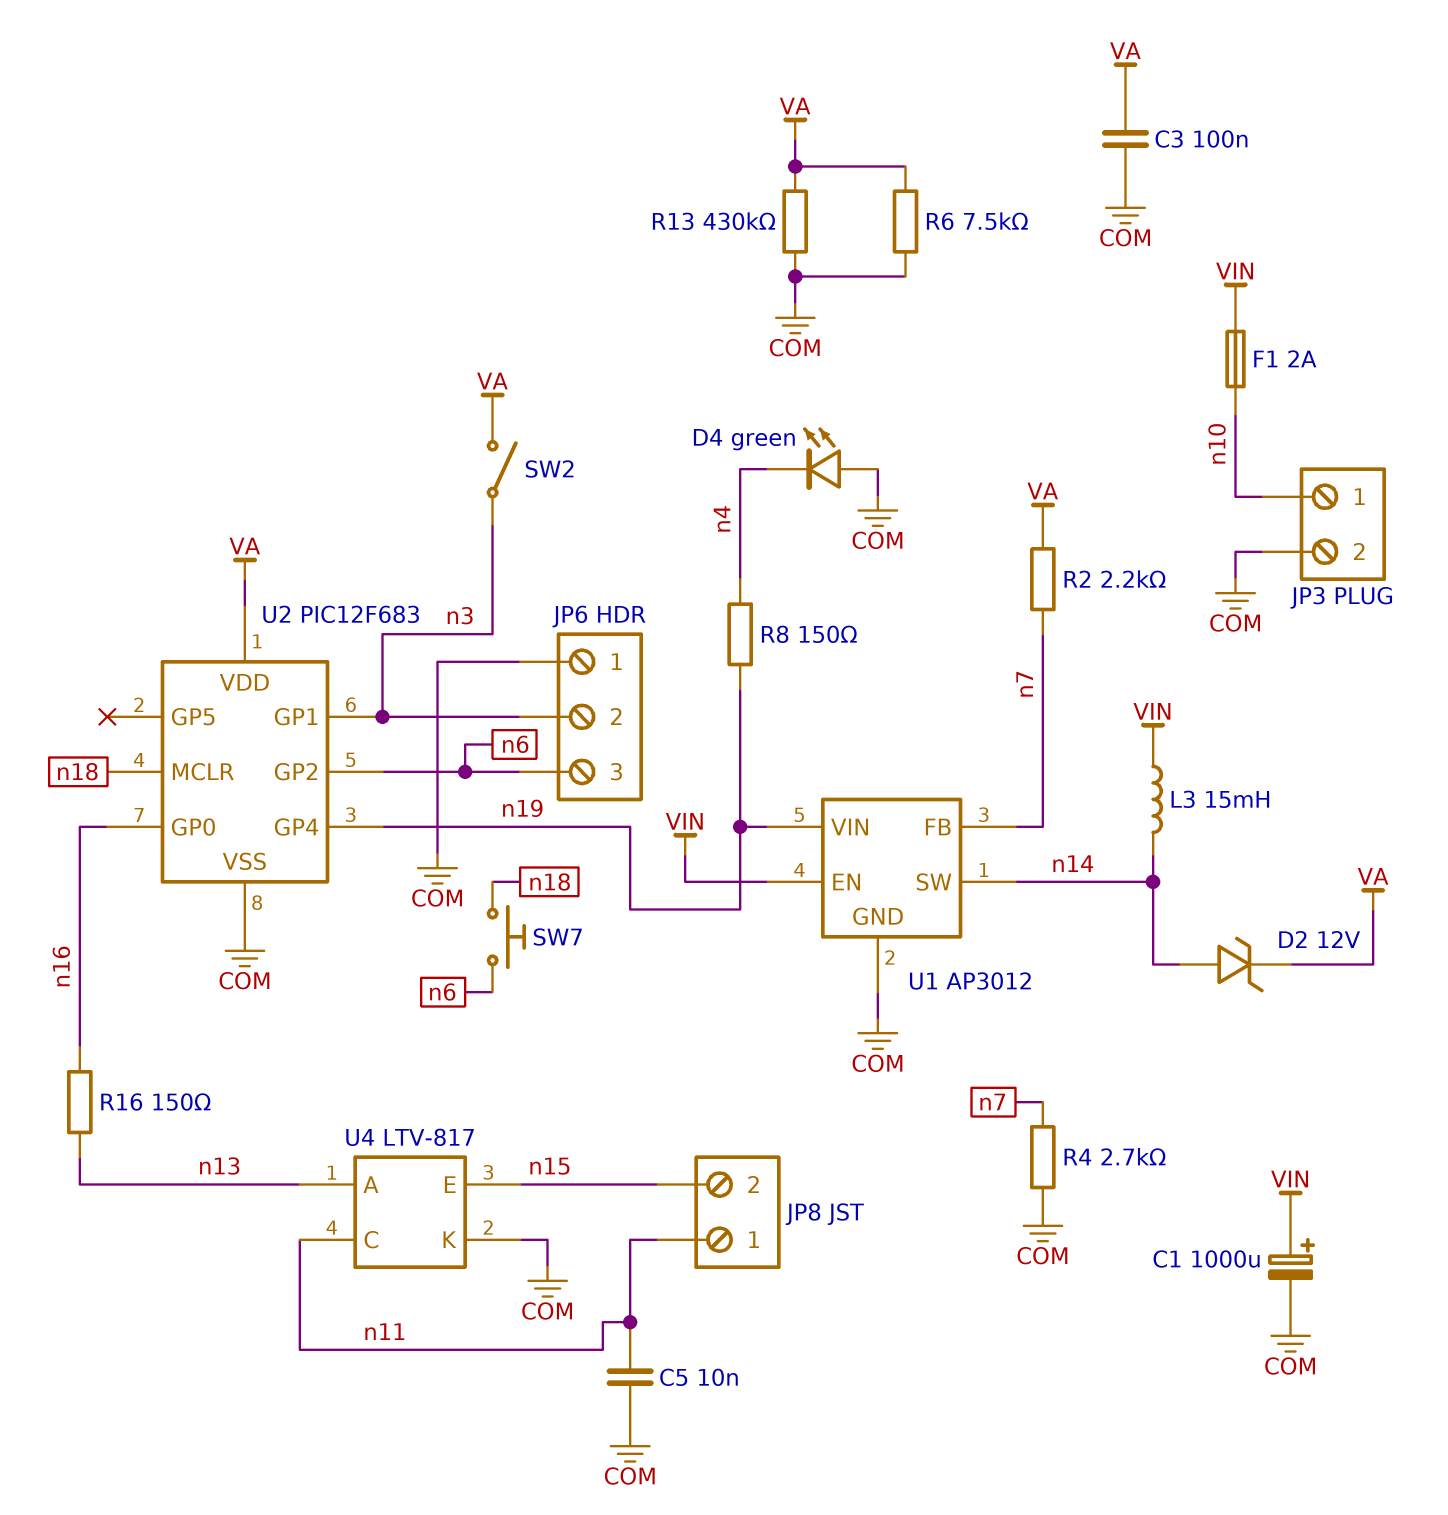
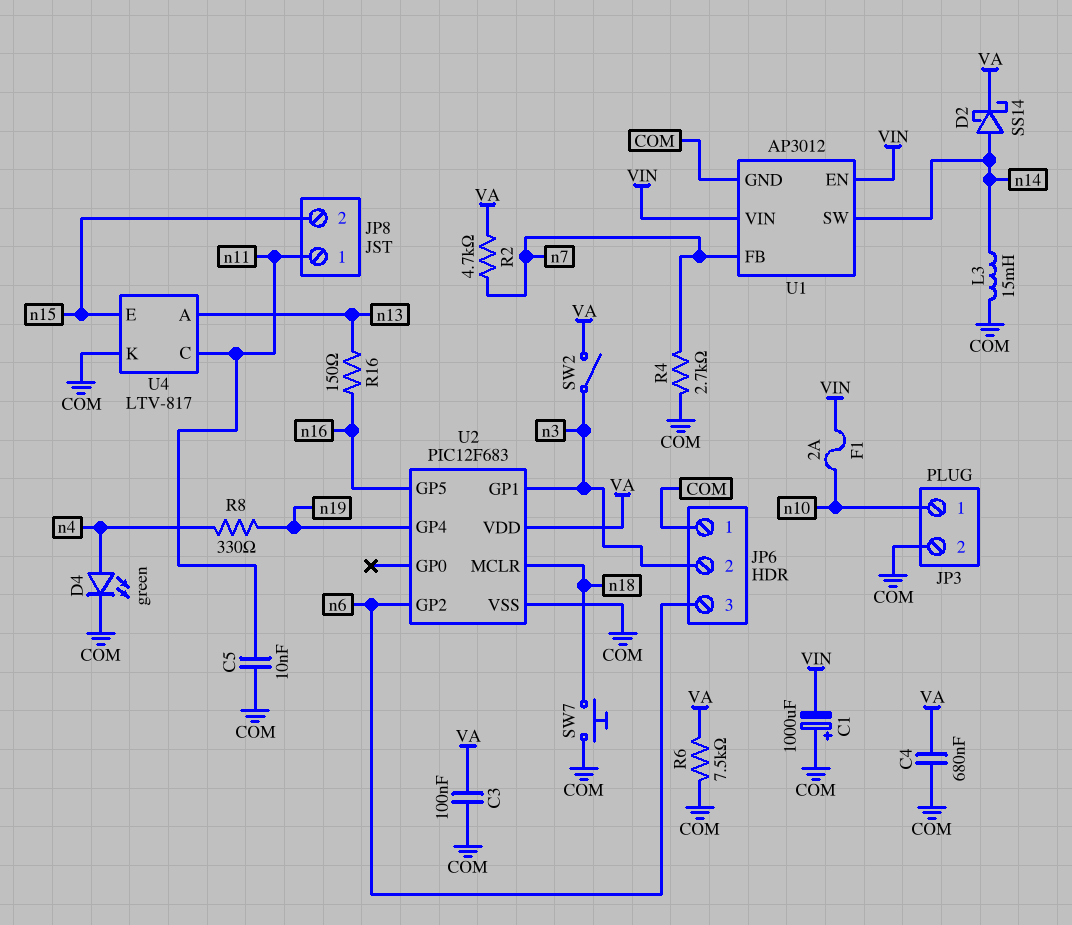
C1: 1000uF (plus VIN, minus COM) -> 1000uF (plus COM, minus VIN)
C4: none -> 680nF (COM, VA)
D2: zener 12V (A n14, K VA) -> schottky SS14 (A n14, K VA)
D4: LED green (A COM, K n4) -> LED green (A n4, K COM)
L3: 15mH (VIN, n14) -> 15mH (COM, n14)
R2: 2.2k (VA, n7) -> 4.7k (VA, n7)
R8: 150 (n4, n19) -> 330 (n4, n19)
R13: 430k (COM, VA) -> none
SW7: button (n6, n18) -> button (COM, n18)
U1 pin VIN: n19 -> VIN
U2 pin GP0: n16 -> none
U2 pin GP5: none -> n16

